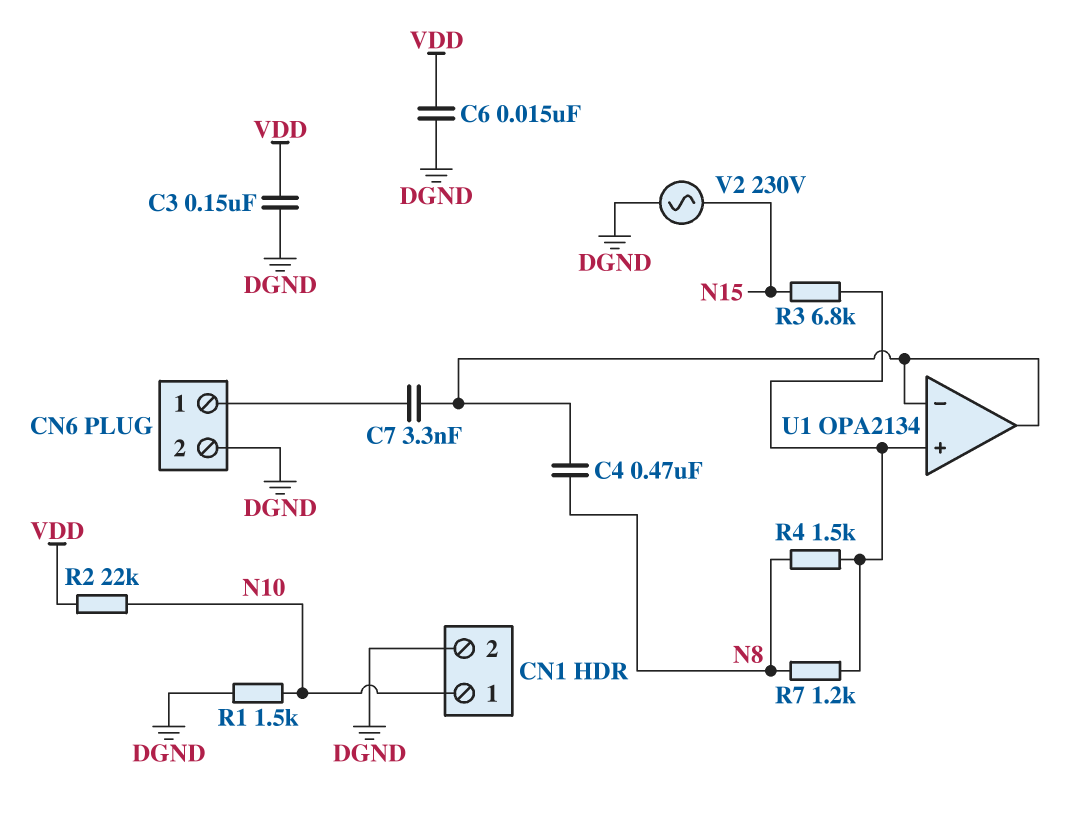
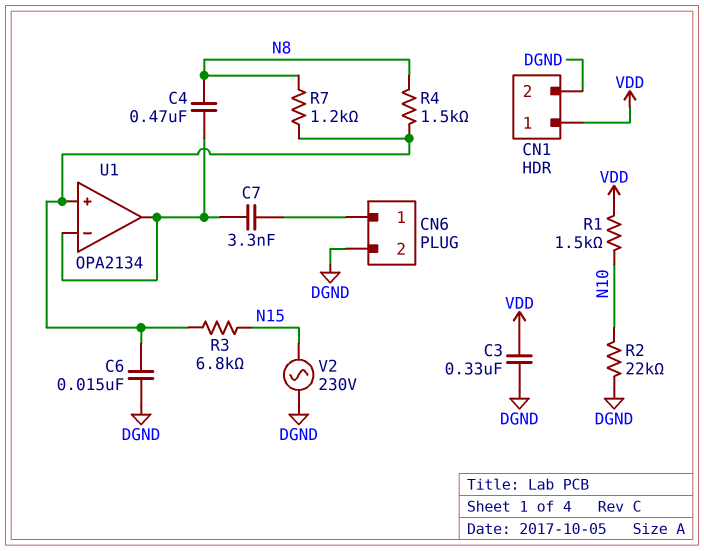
C3: 150nF (DGND, VDD) -> 330nF (DGND, VDD)
C6: 15nF (DGND, VDD) -> 15nF (DGND, U1/in+)
CN1 pin 1: N10 -> VDD
R1: 1.5k (DGND, N10) -> 1.5k (N10, VDD)
R2: 22k (N10, VDD) -> 22k (DGND, N10)

